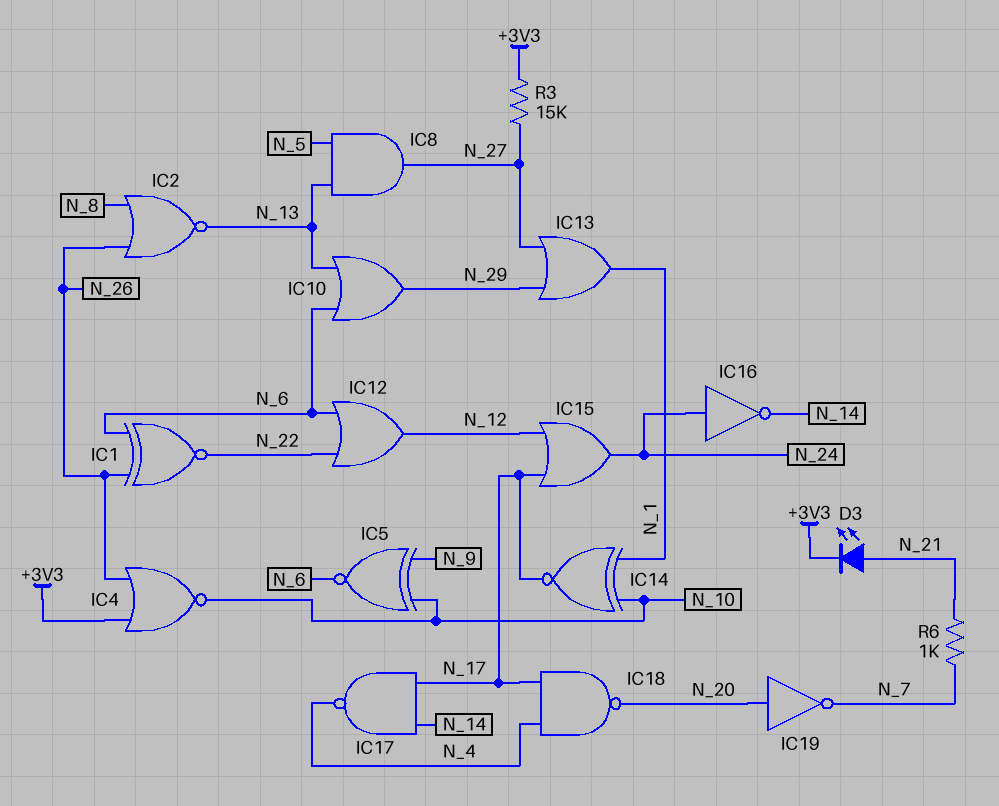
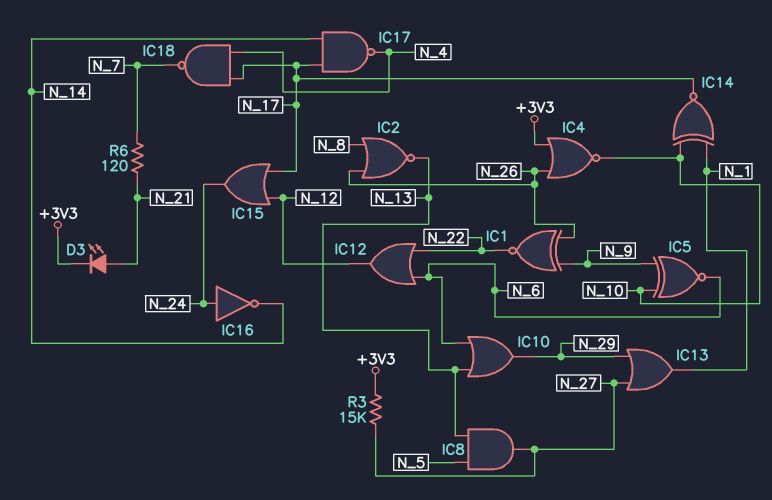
IC1: XNOR (in N_6, in N_26, out N_22) -> XNOR (in N_9, in N_26, out N_22)
IC18: NAND (in N_4, in N_17, out N_20) -> NAND (in N_4, in N_17, out N_7)
IC19: NOT (in N_20, out N_7) -> none
R6: 1k (N_7, N_21) -> 120 (N_7, N_21)

